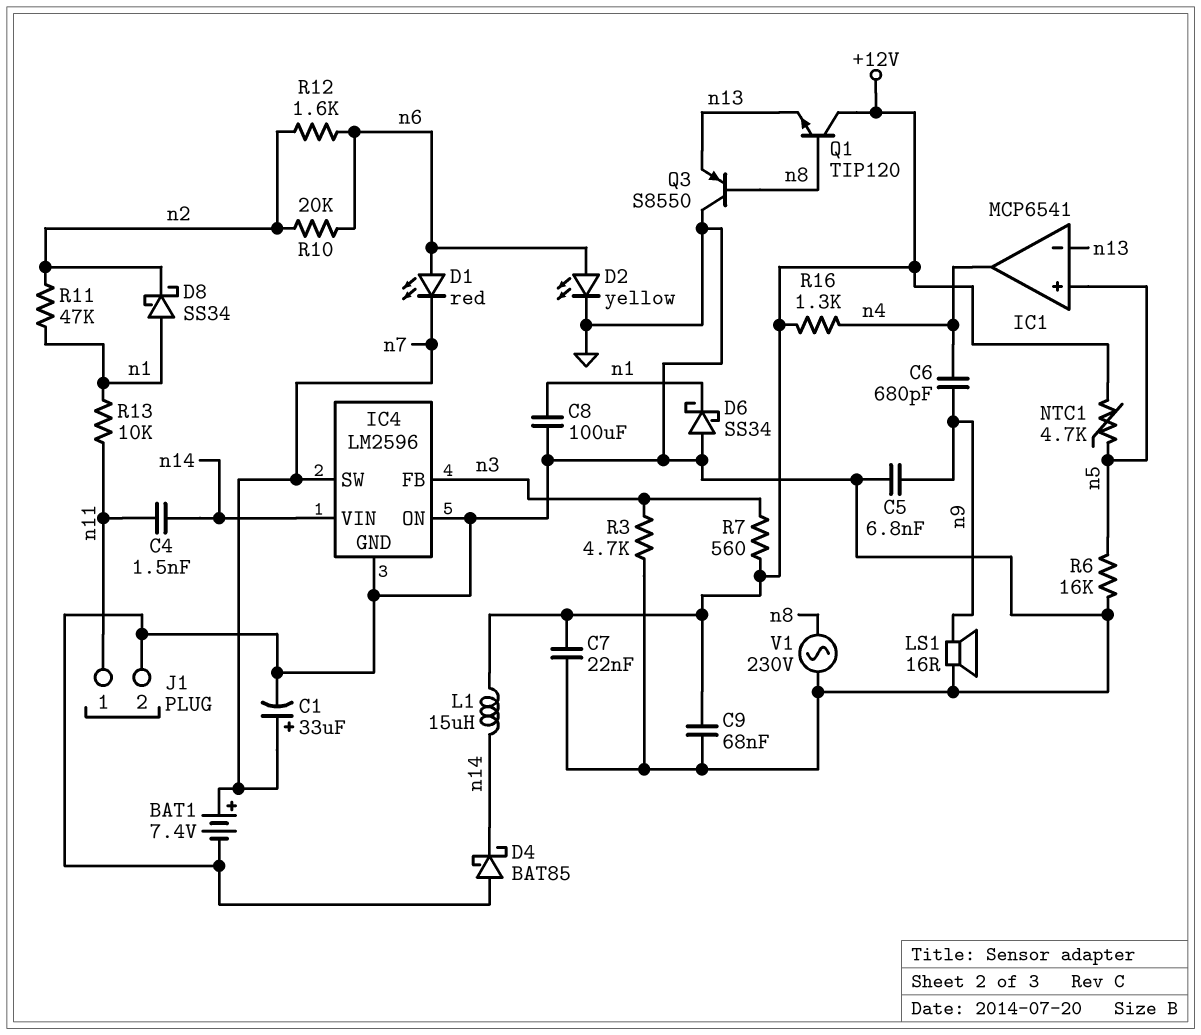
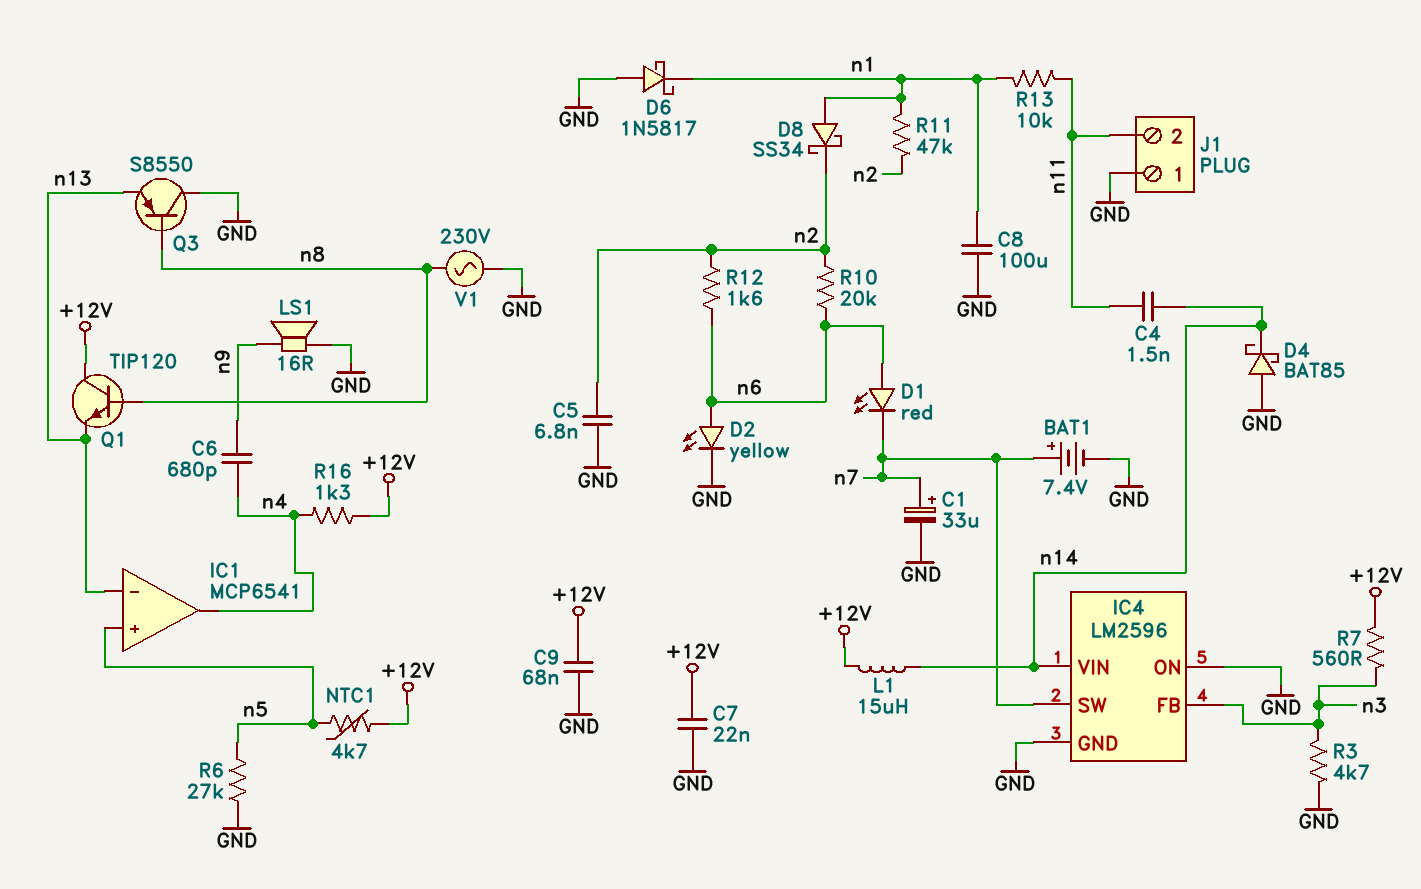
C5: 6.8nF (GND, n9) -> 6.8nF (GND, n2)
D6: schottky SS34 (A GND, K n1) -> schottky 1N5817 (A GND, K n1)
J1 pin 1: n11 -> GND
J1 pin 2: GND -> n11
R6: 16k (GND, n5) -> 27k (GND, n5)

